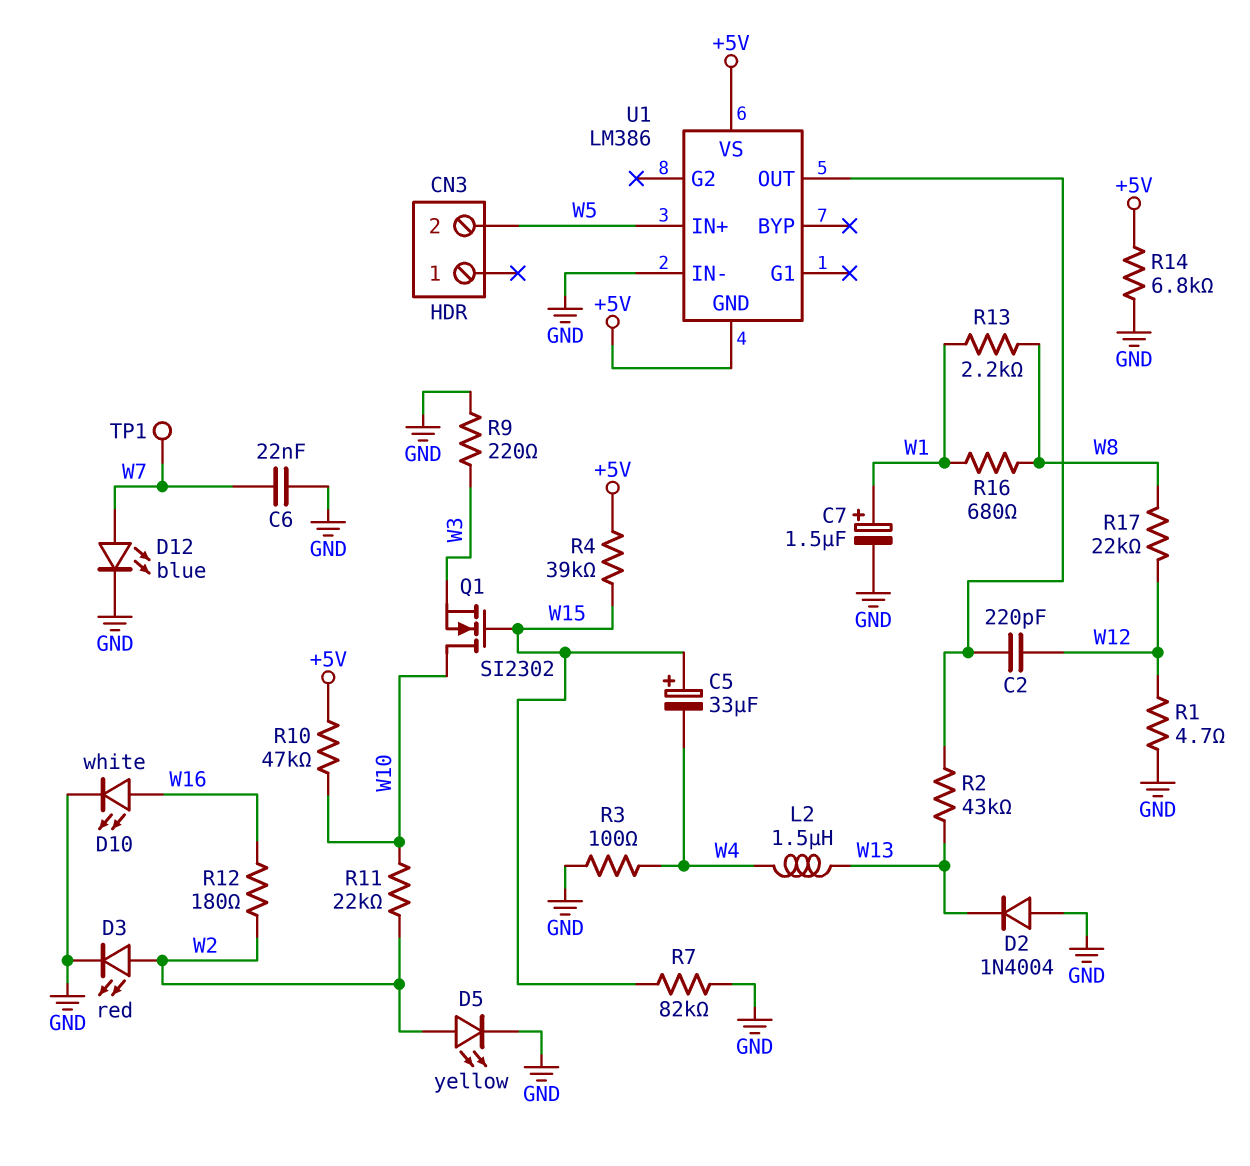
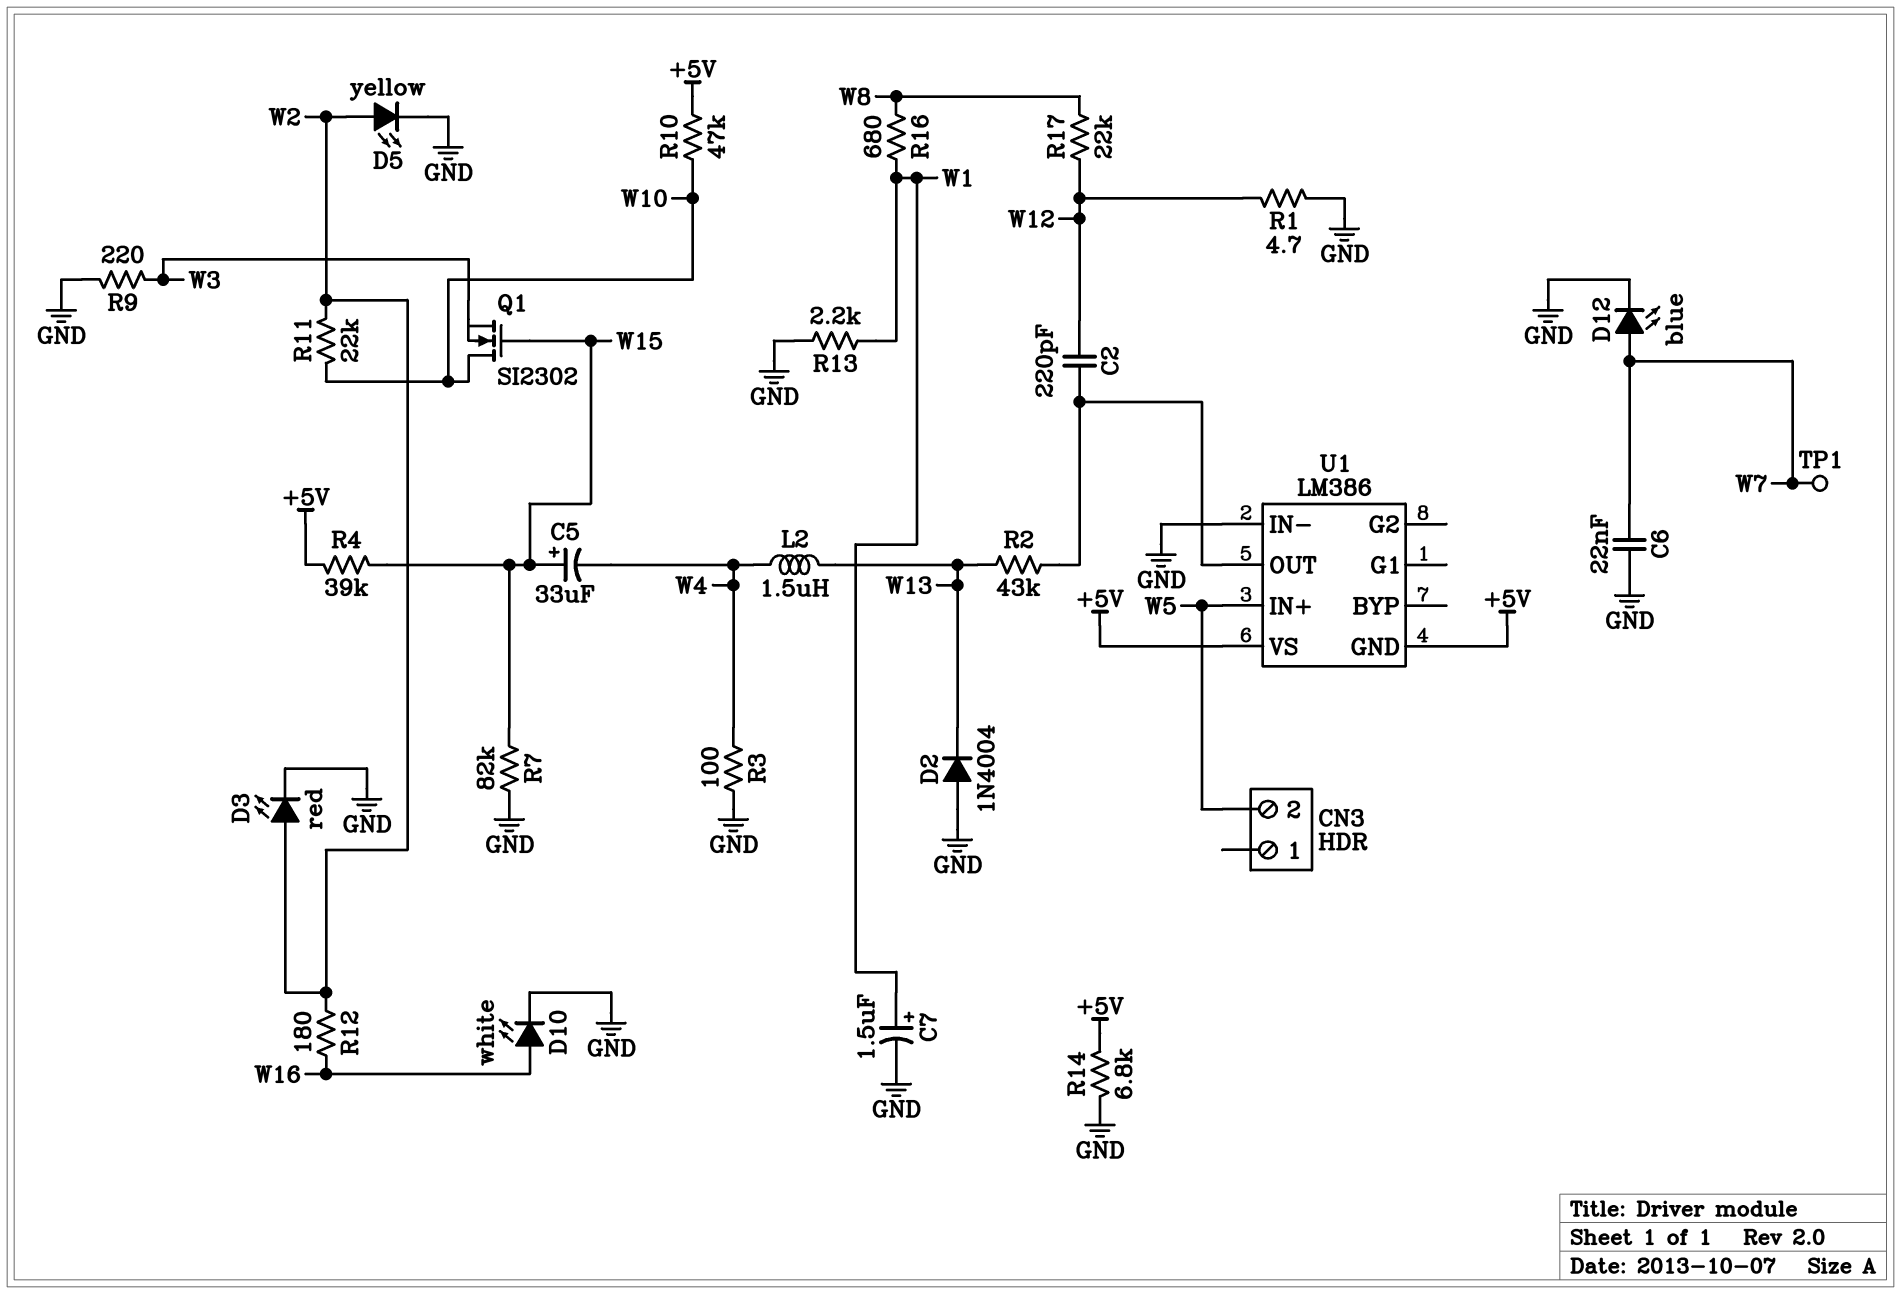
R13: 2.2k (W1, W8) -> 2.2k (GND, W1)

